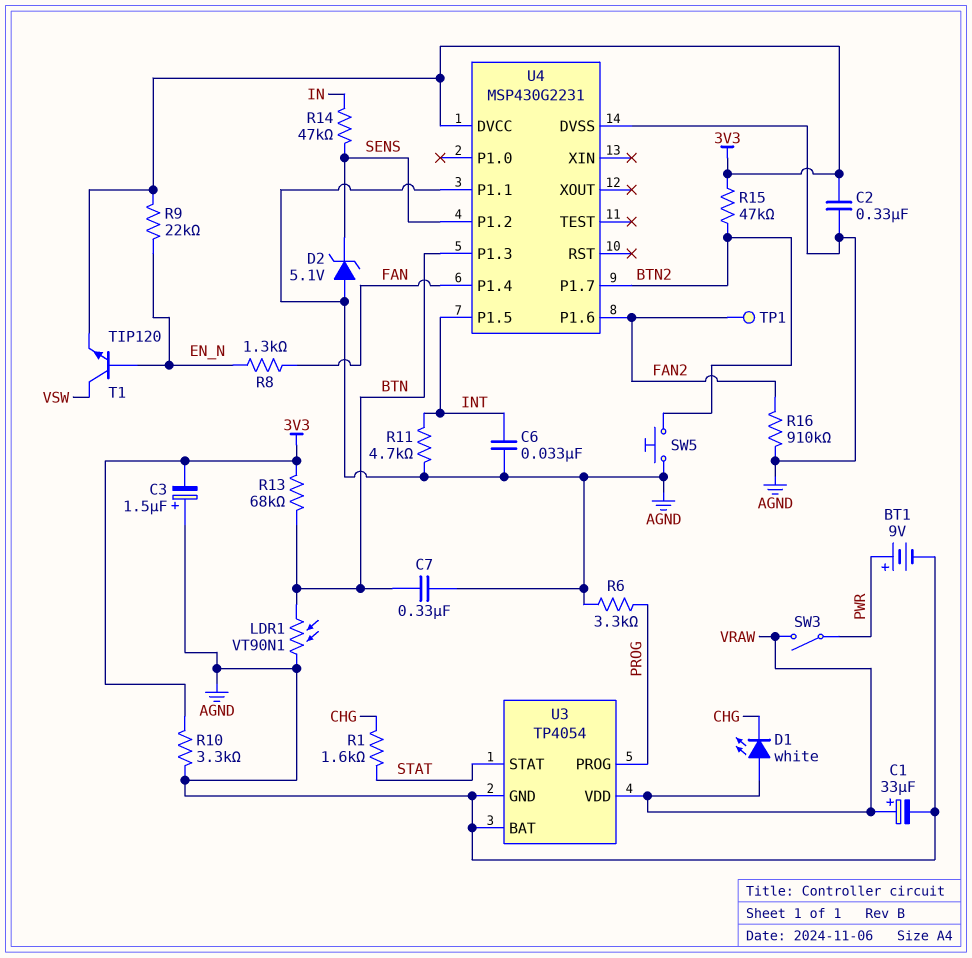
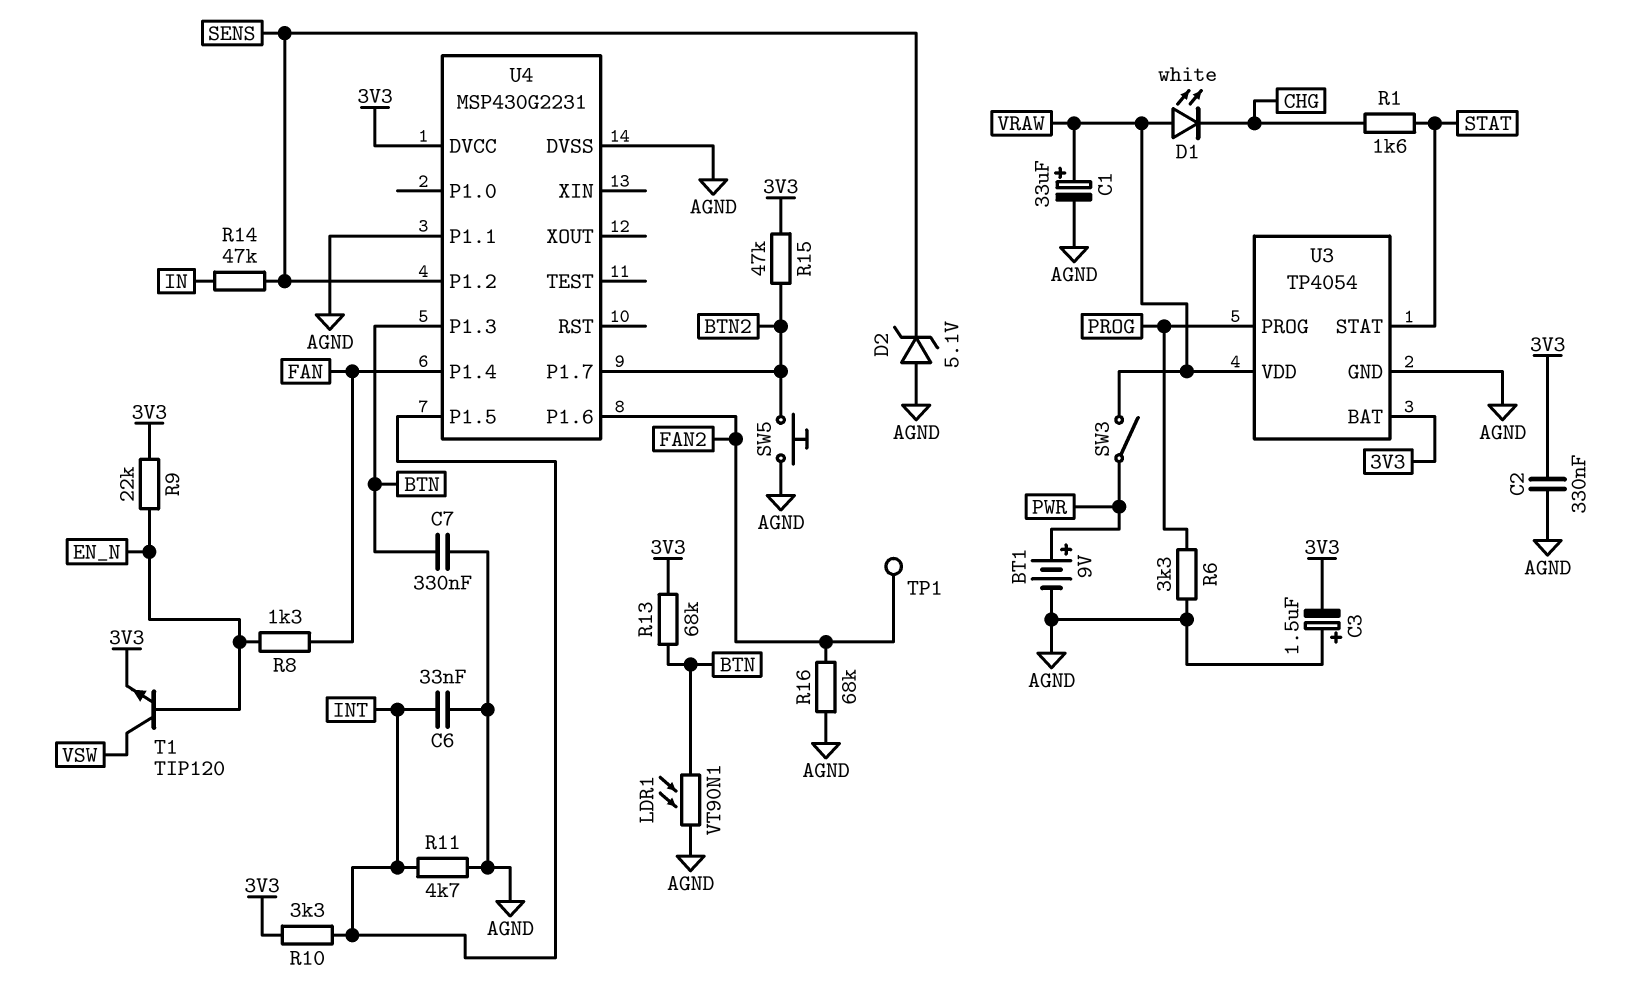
R10: 3.3k (3V3, AGND) -> 3.3k (3V3, INT)
R16: 910k (AGND, FAN2) -> 68k (AGND, FAN2)
U3 pin BAT: AGND -> 3V3

